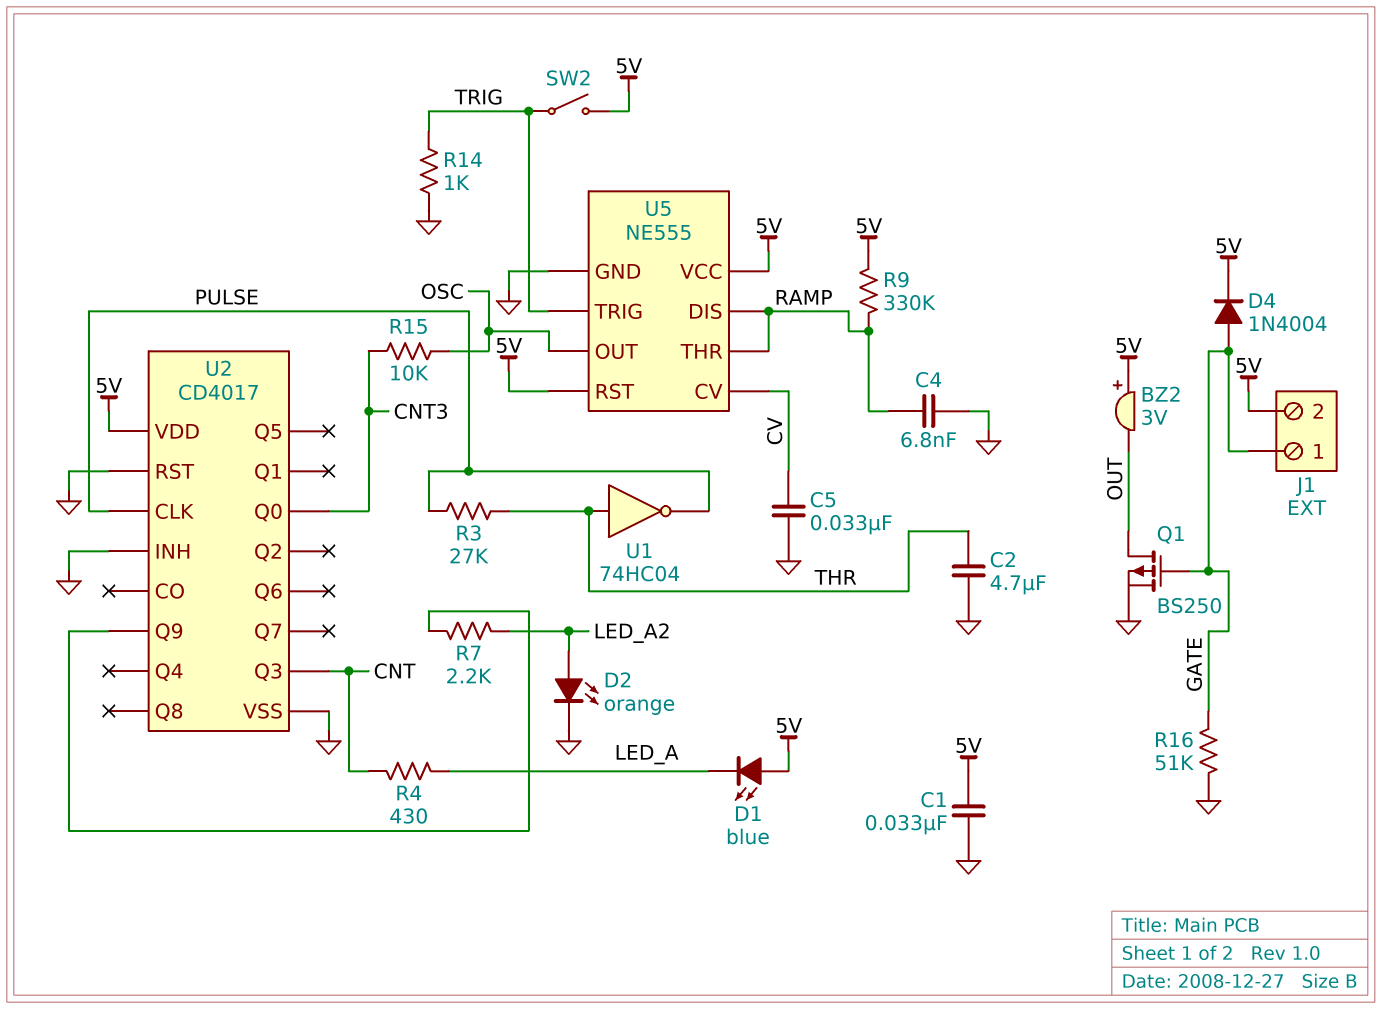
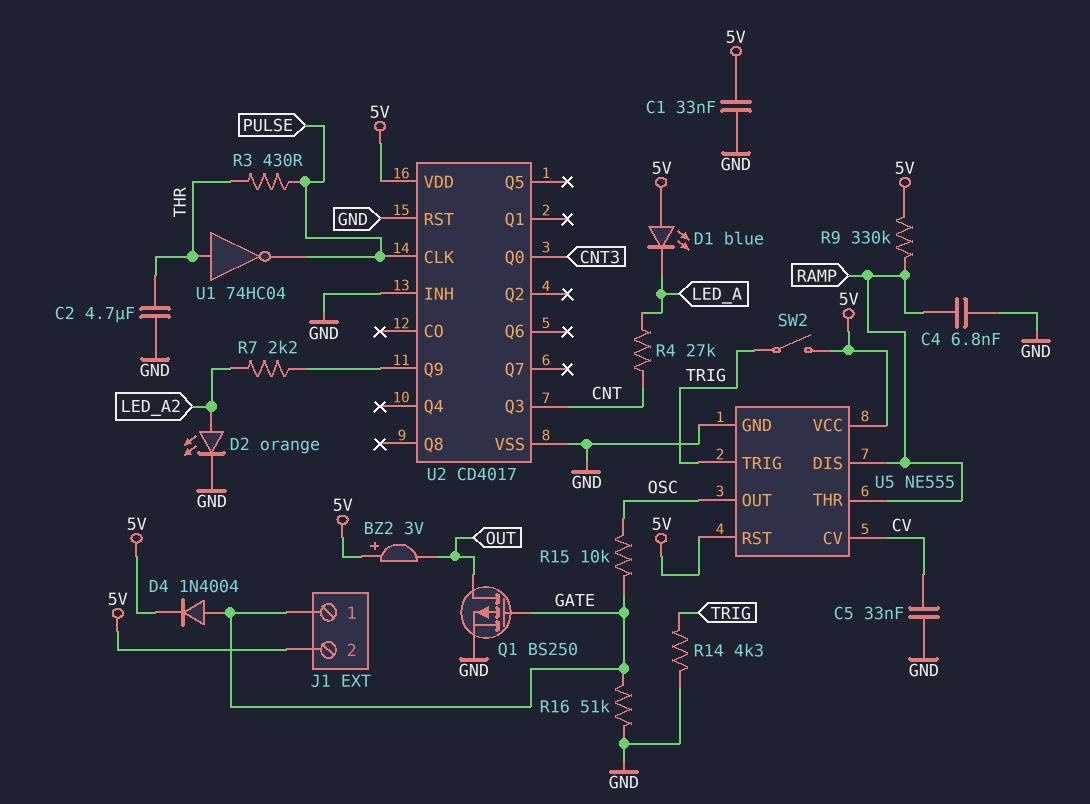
R3: 27k (PULSE, THR) -> 430 (PULSE, THR)
R4: 430 (CNT, LED_A) -> 27k (CNT, LED_A)
R14: 1k (GND, TRIG) -> 4.3k (GND, TRIG)
R15: 10k (CNT3, OSC) -> 10k (GATE, OSC)

